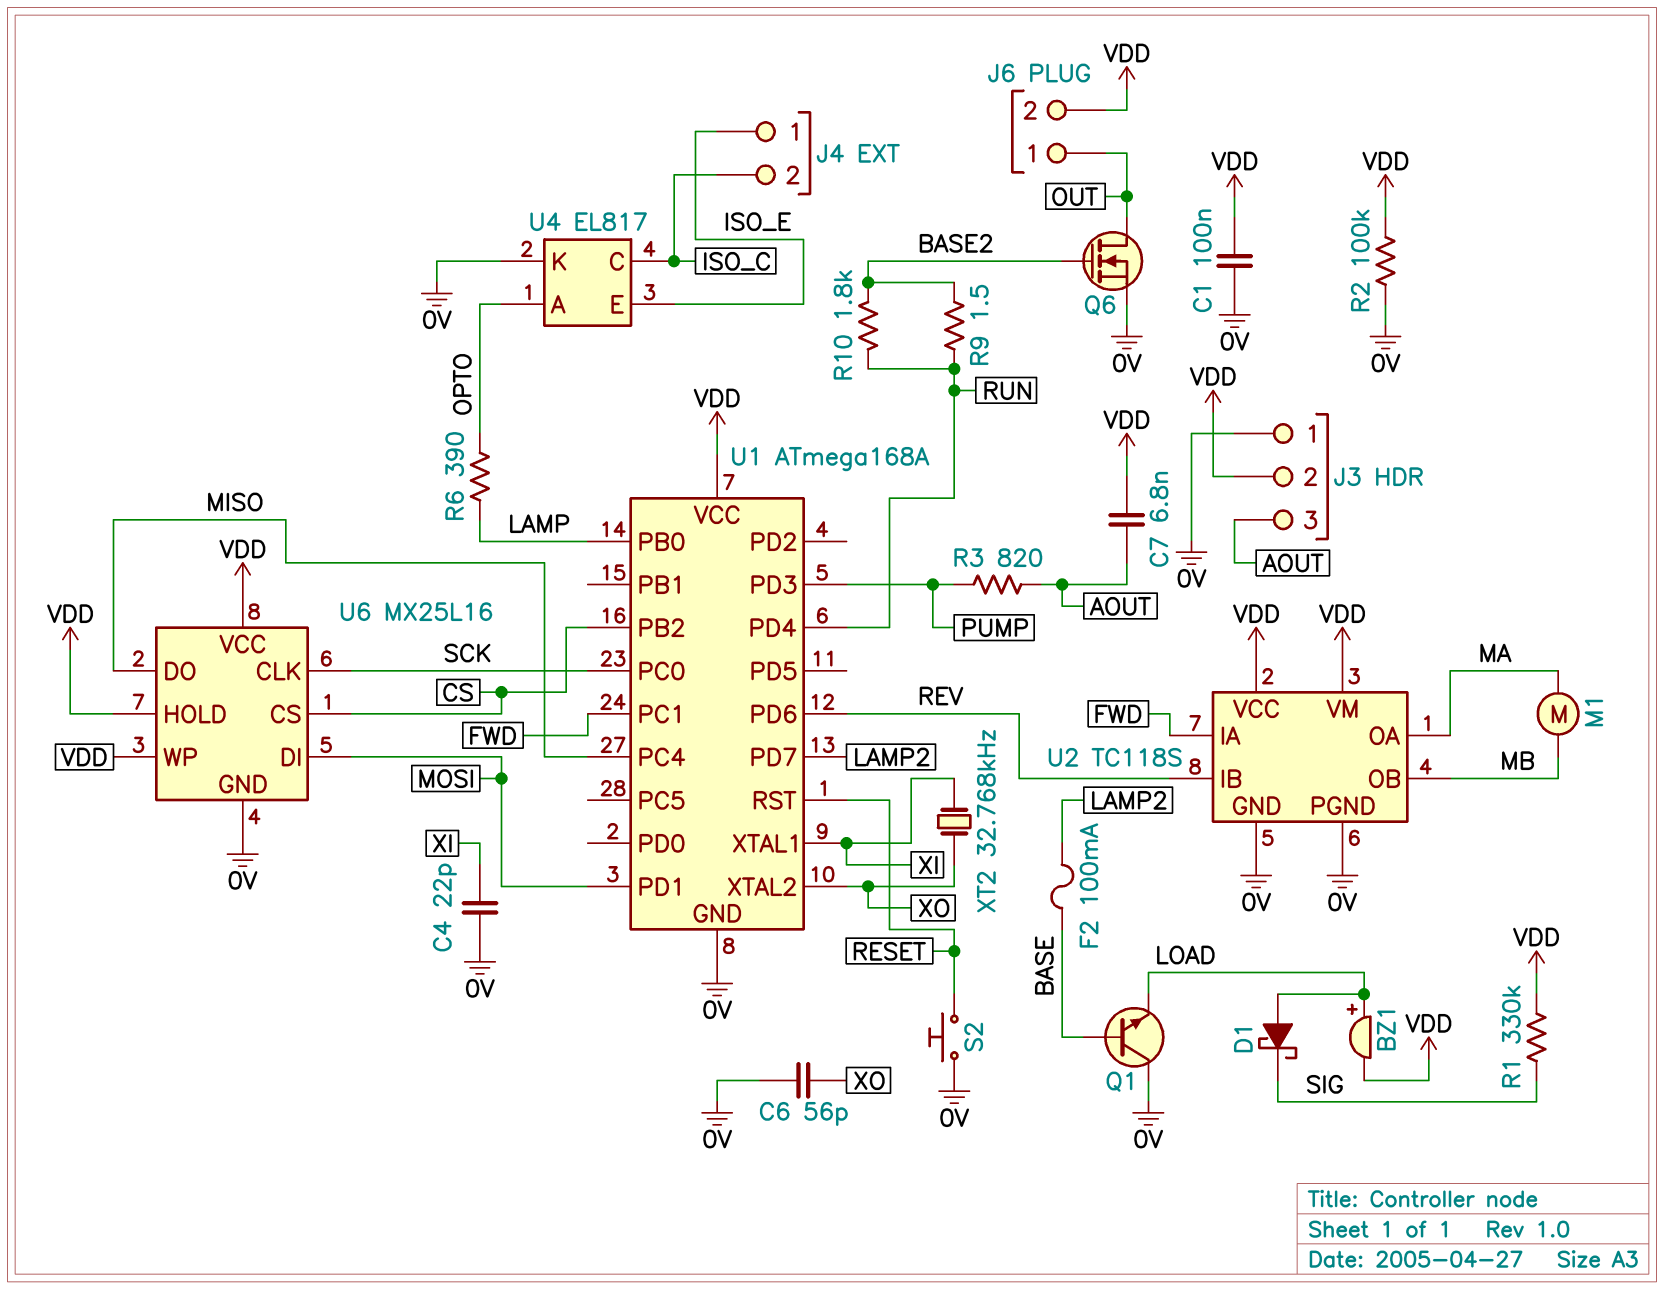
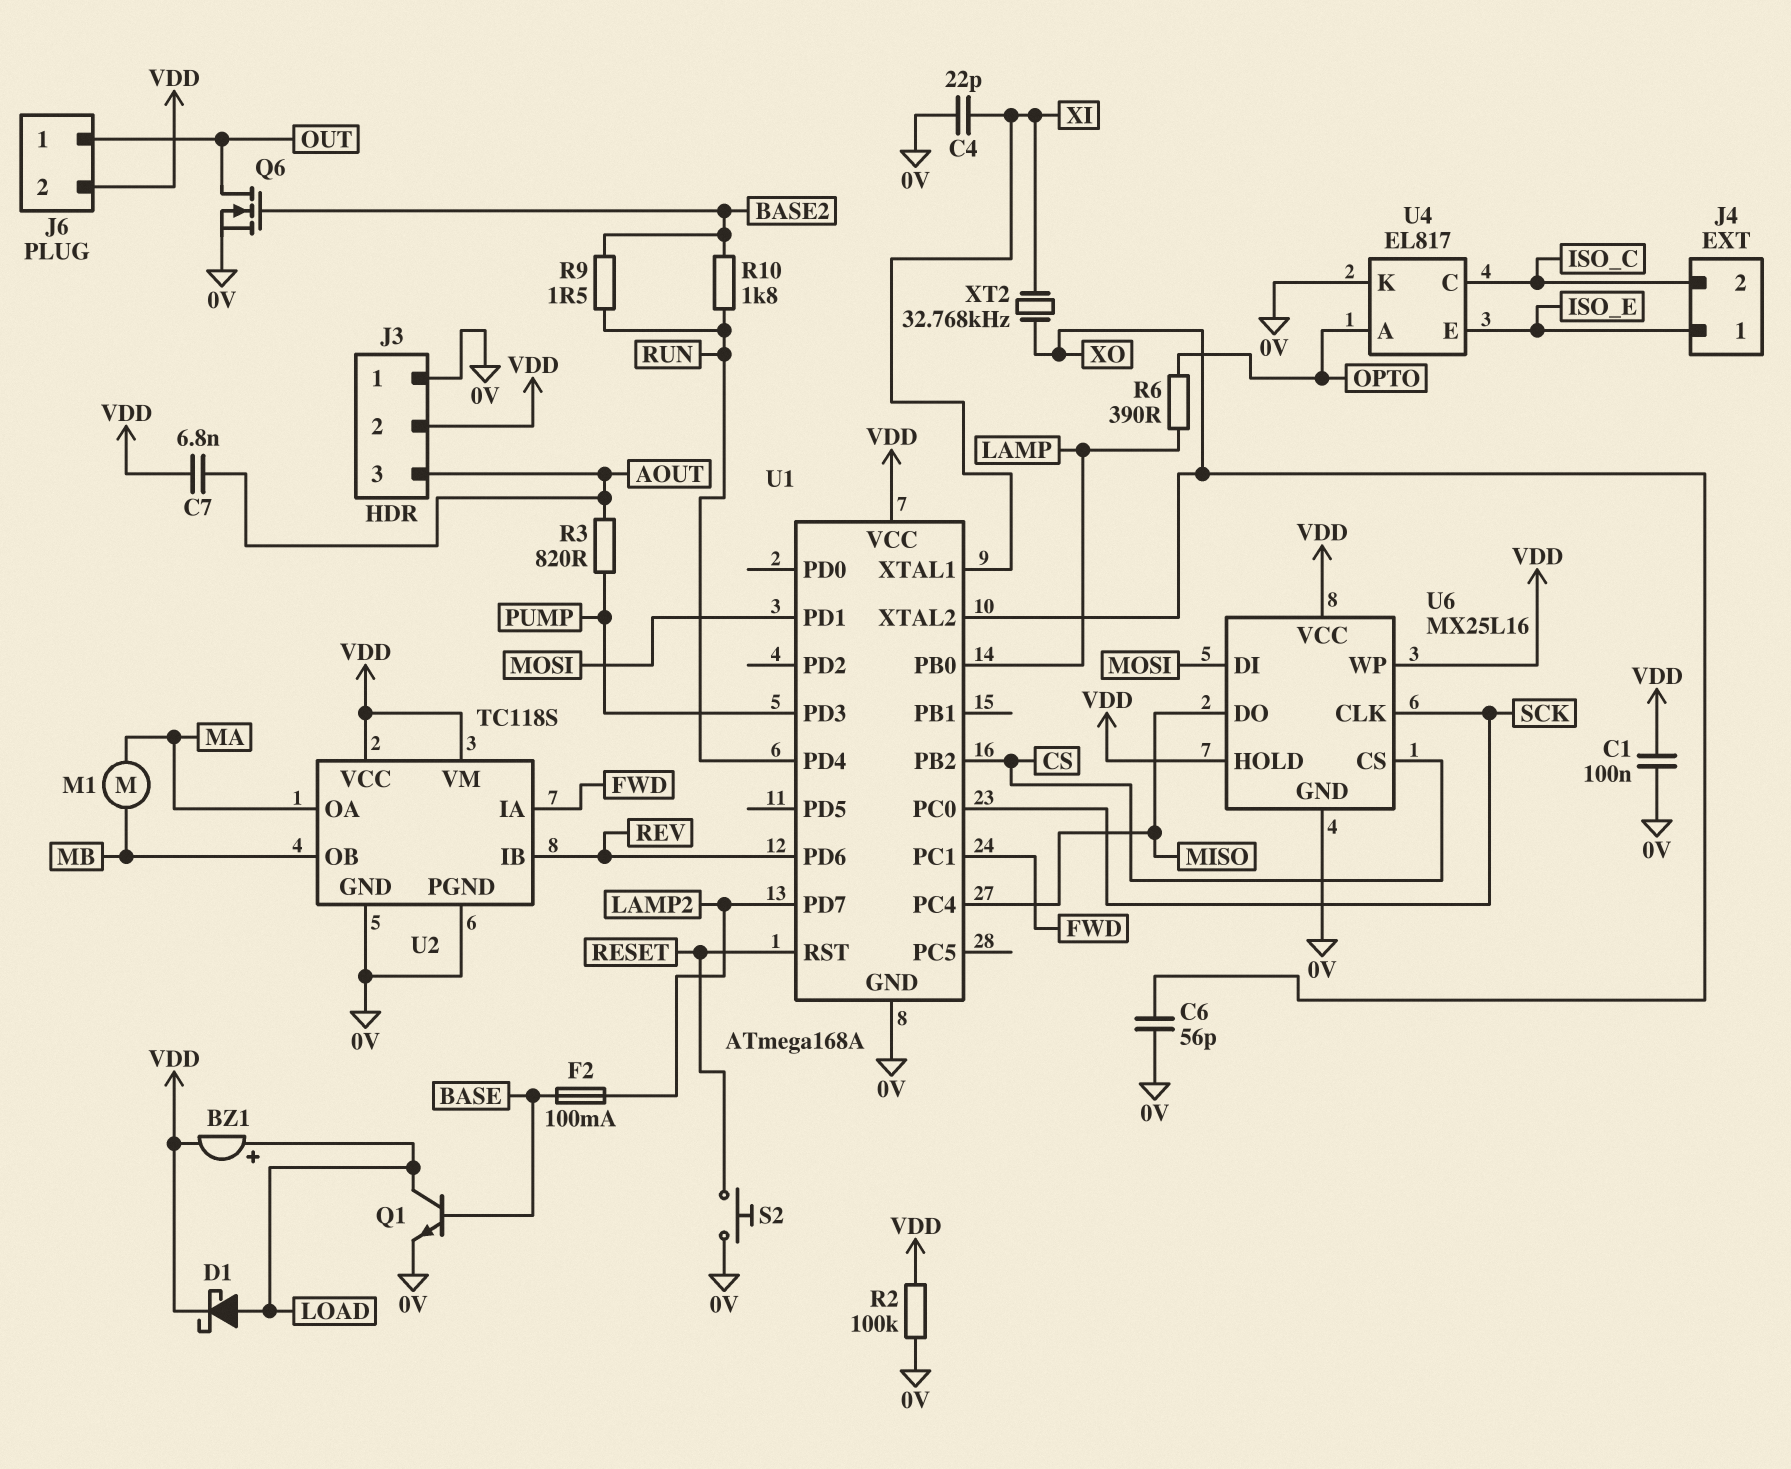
D1: schottky (A LOAD, K SIG) -> schottky (A LOAD, K VDD)
Q1: NPN (B BASE, C 0V, E LOAD) -> NPN (B BASE, C LOAD, E 0V)
R1: 330k (SIG, VDD) -> none

